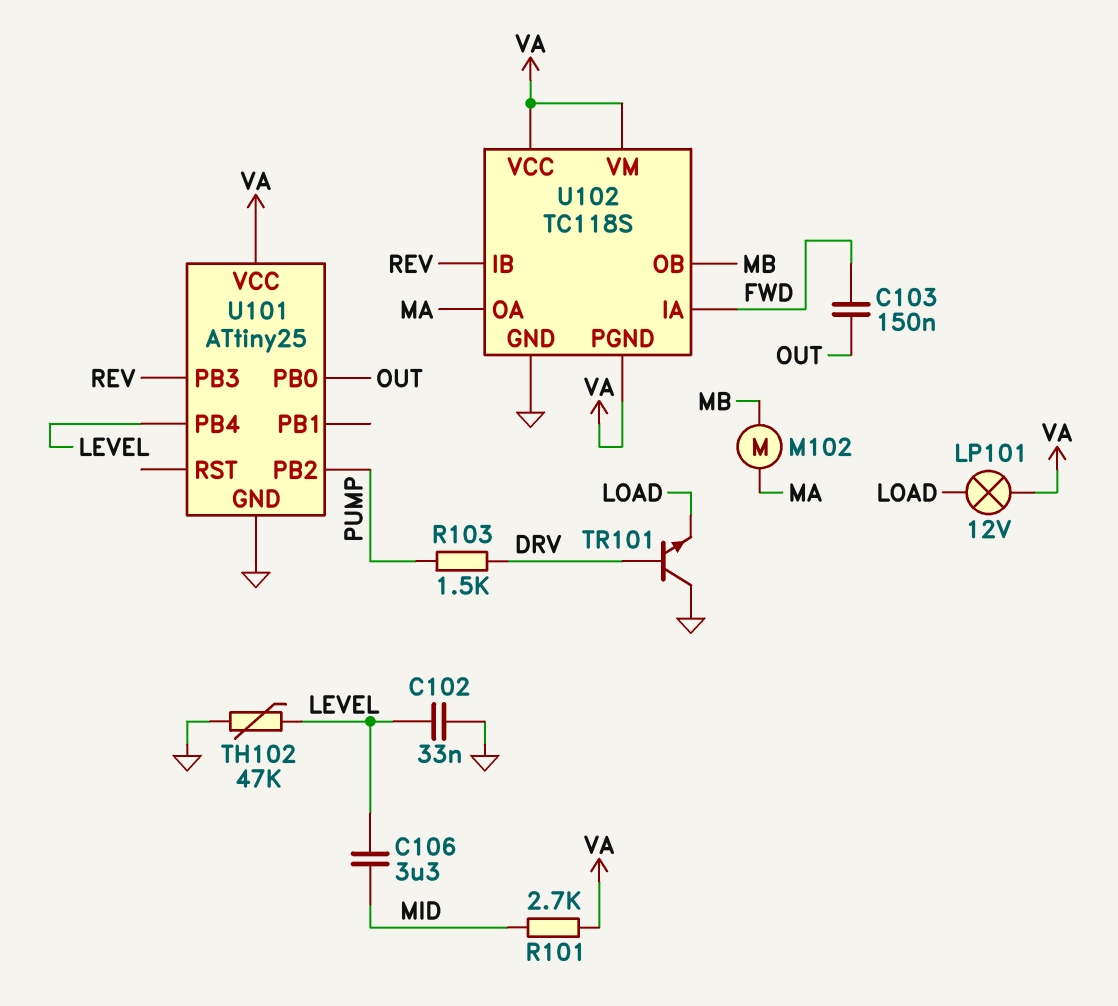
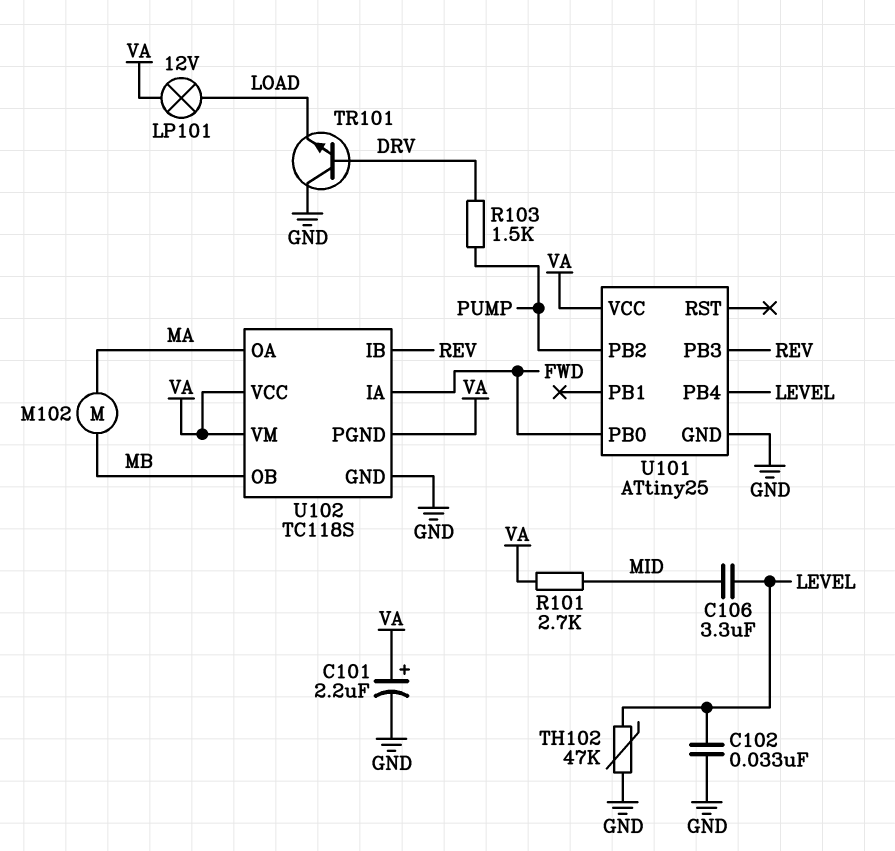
C101: none -> 2.2uF (plus VA, minus GND)
C103: 150nF (FWD, OUT) -> none
U101 pin PB0: OUT -> FWD

